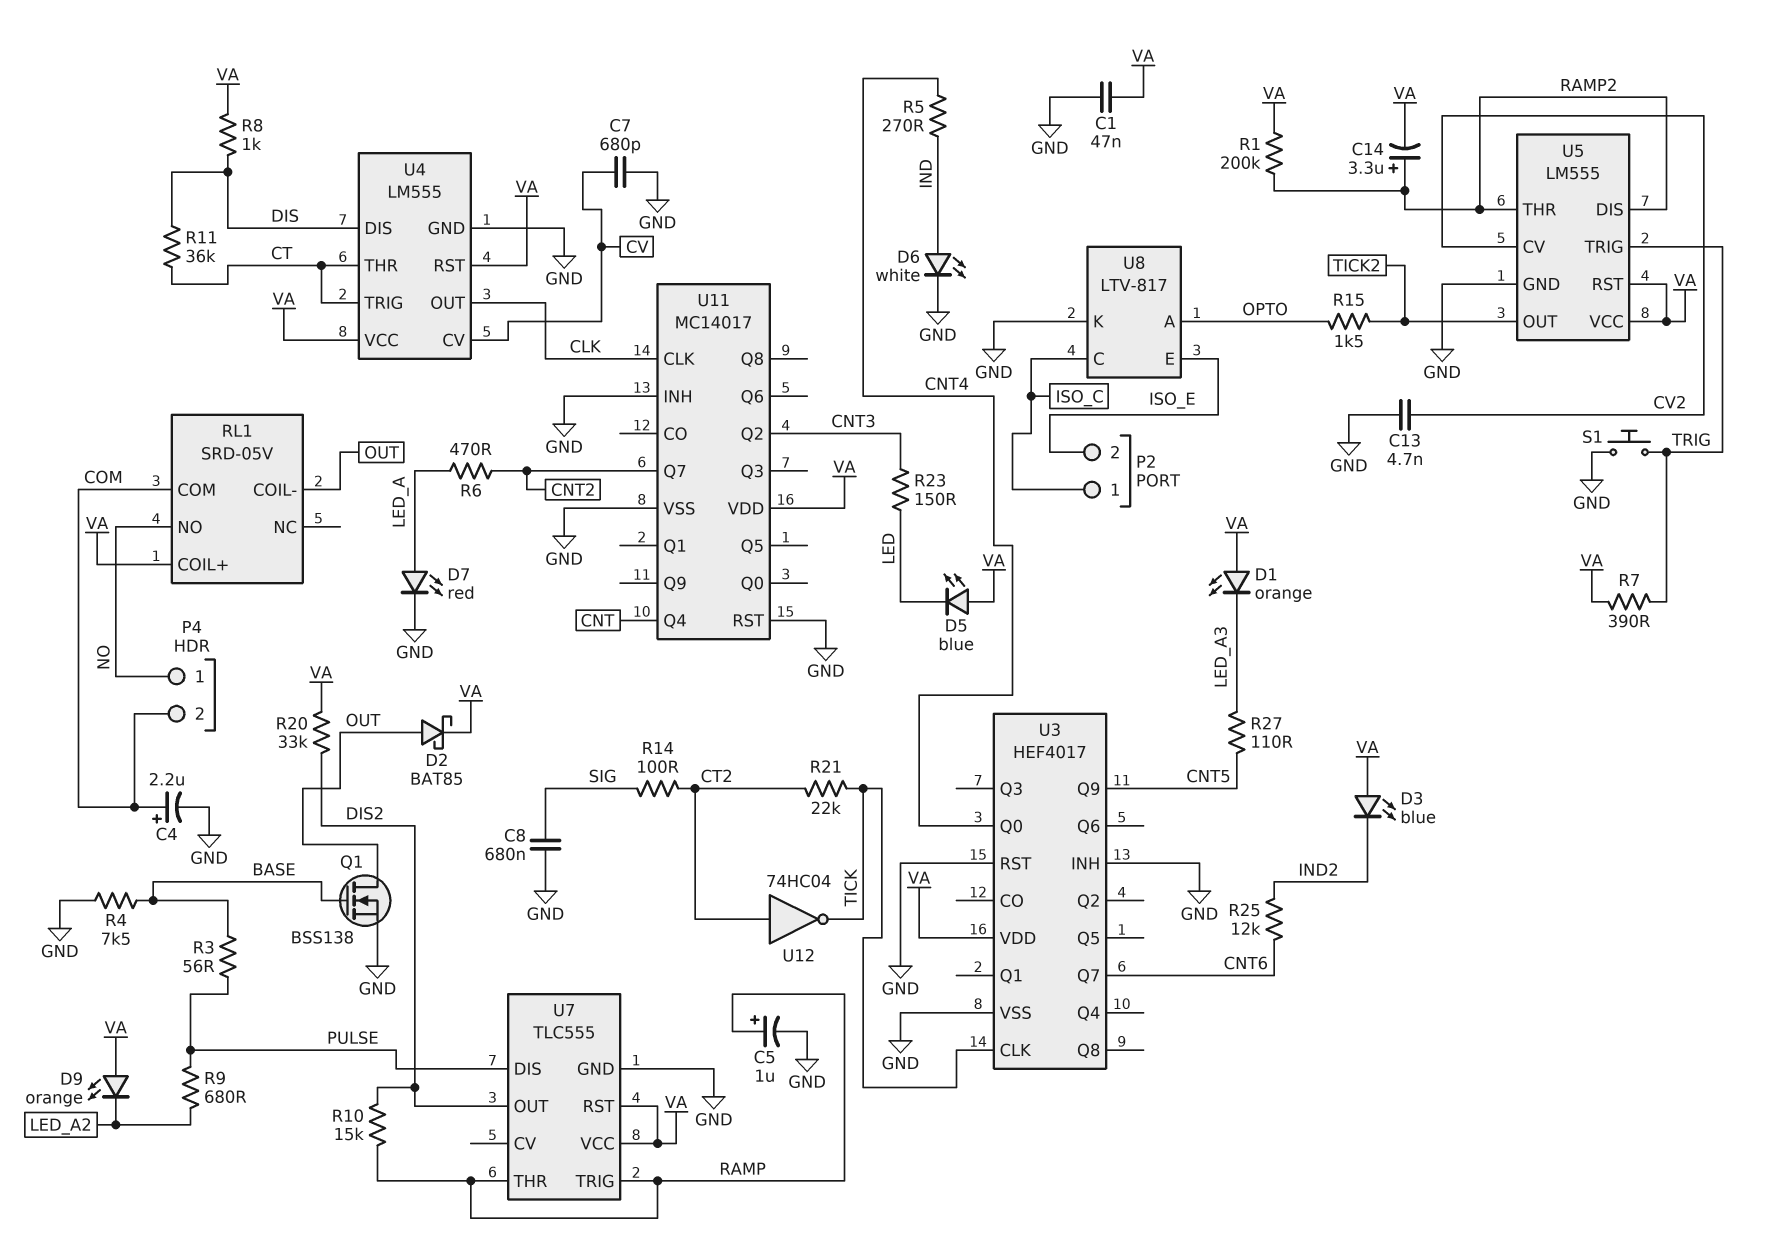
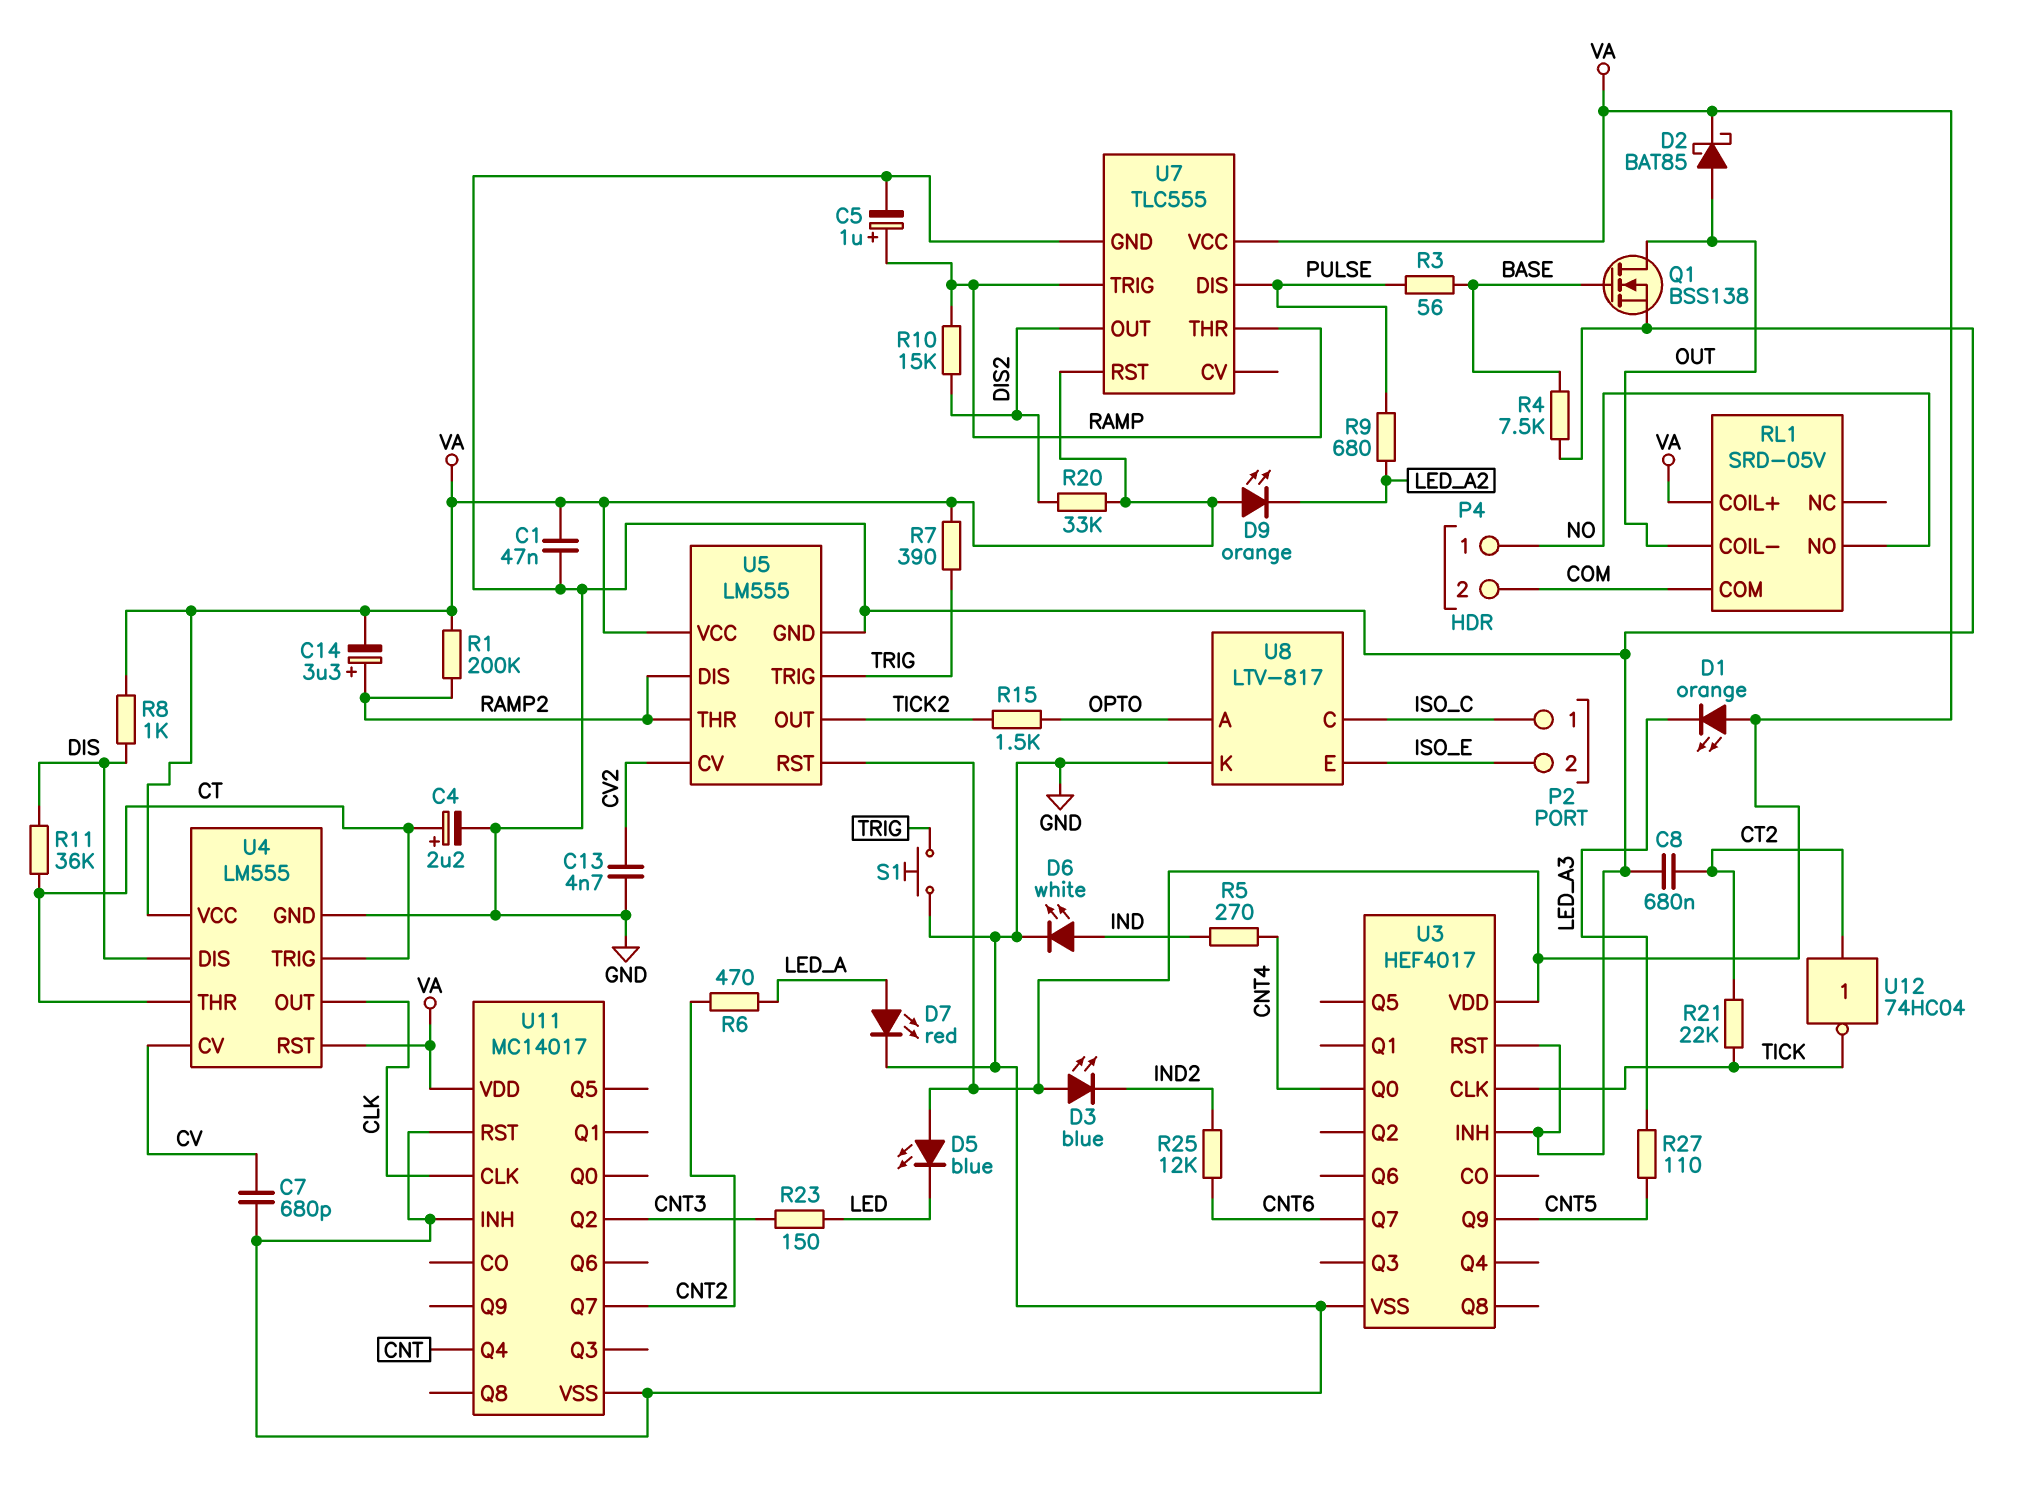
C4: 2.2uF (plus COM, minus GND) -> 2.2uF (plus CT, minus GND)
C8: 680nF (GND, SIG) -> 680nF (CT2, GND)
R14: 100 (CT2, SIG) -> none

